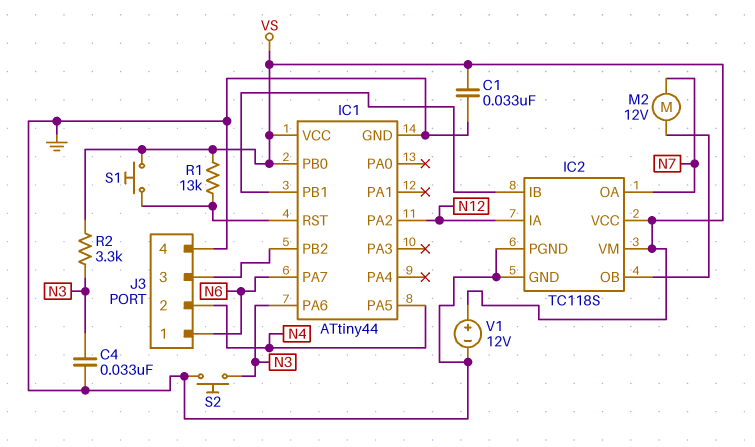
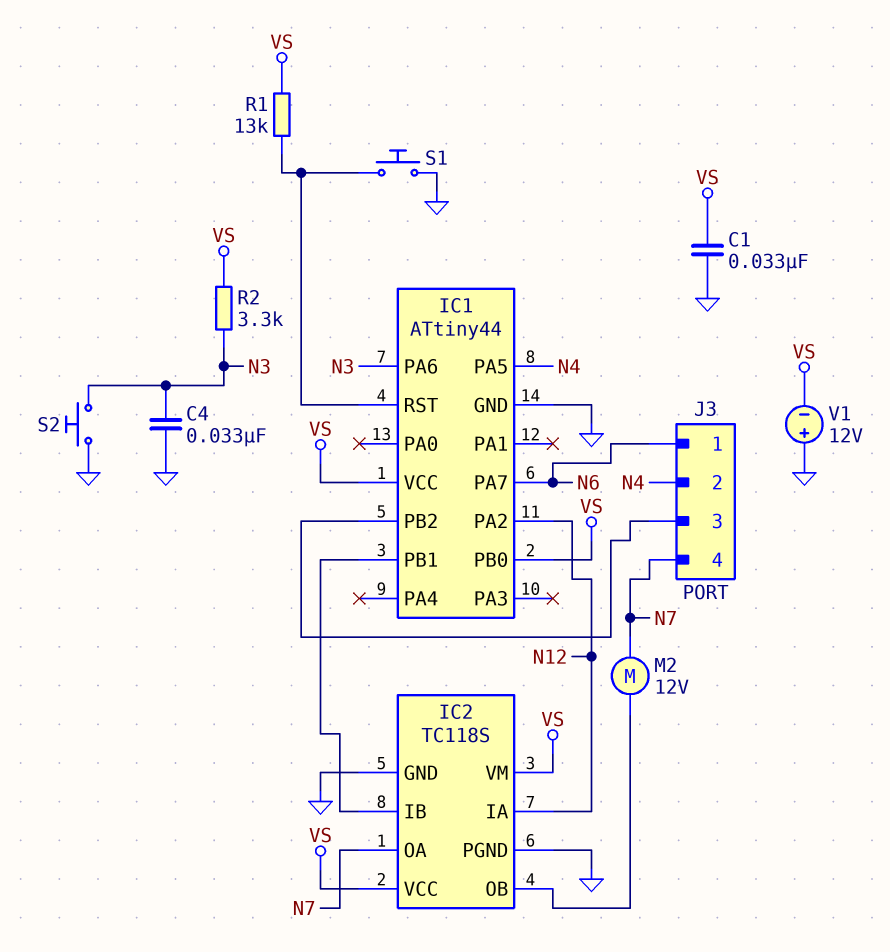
J3 pin 4: GND -> N7
S1: button (IC1/RST, VS) -> button (GND, IC1/RST)
V1: 12V (plus VS, minus GND) -> 12V (plus GND, minus VS)

